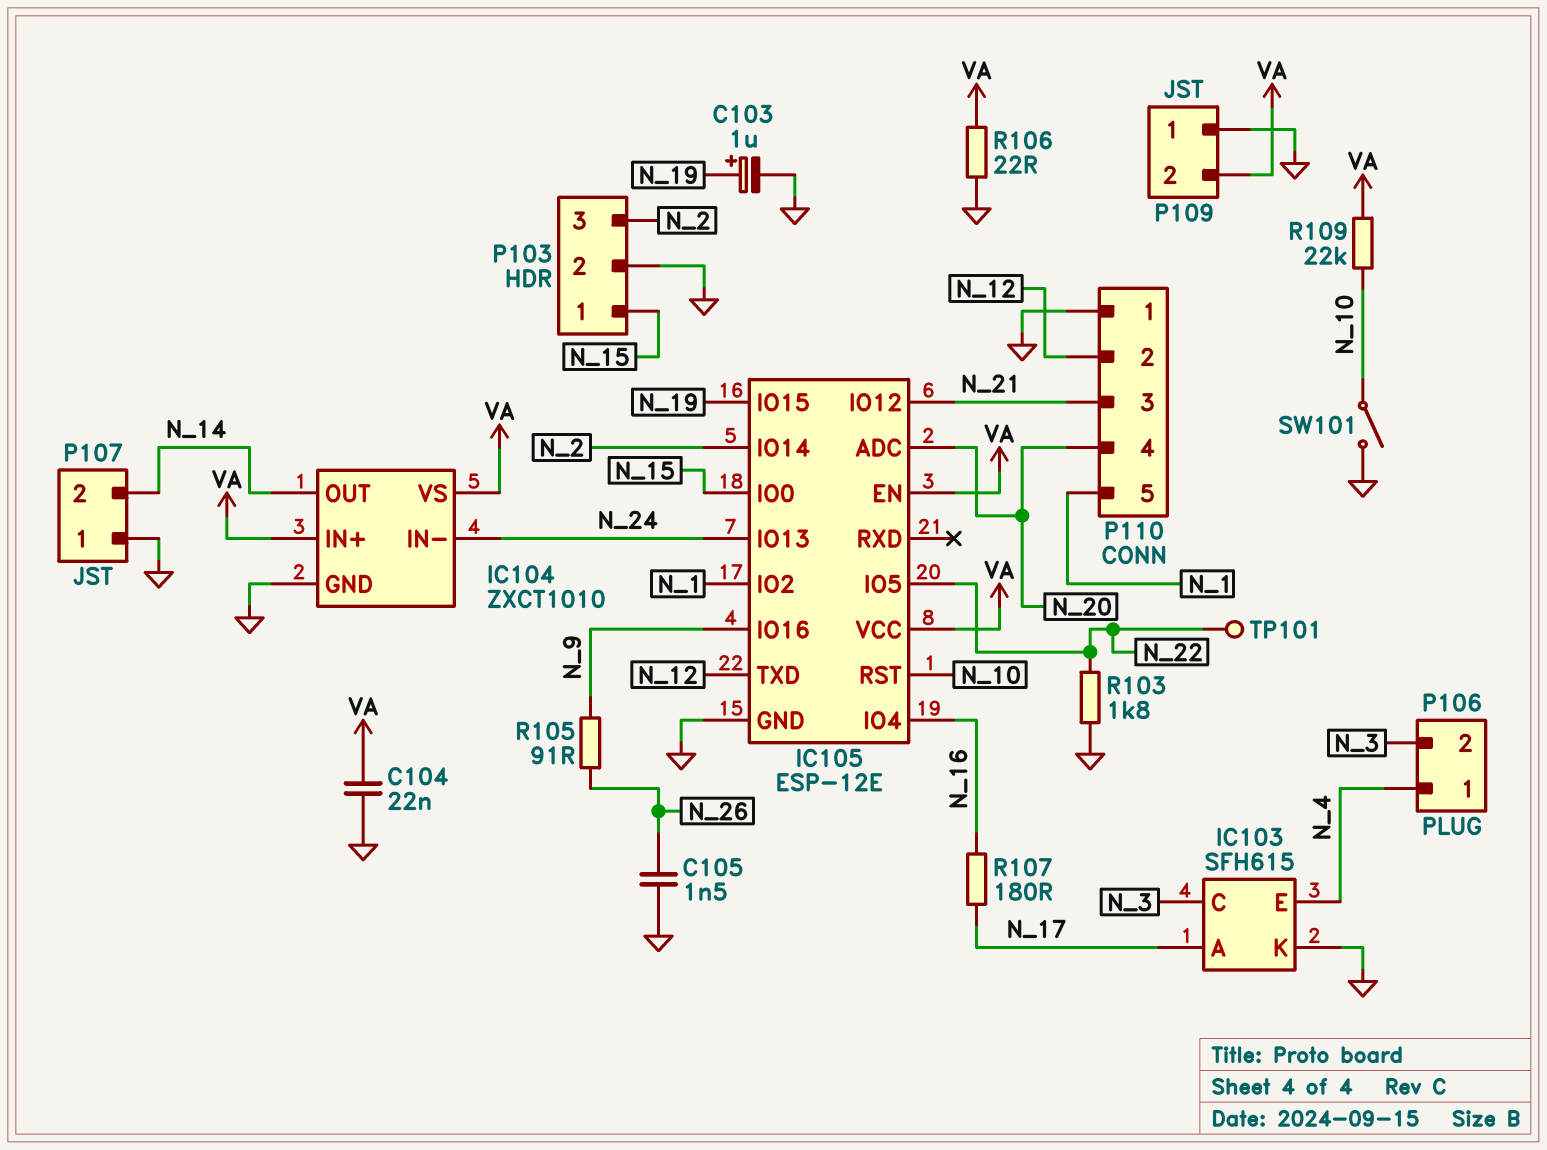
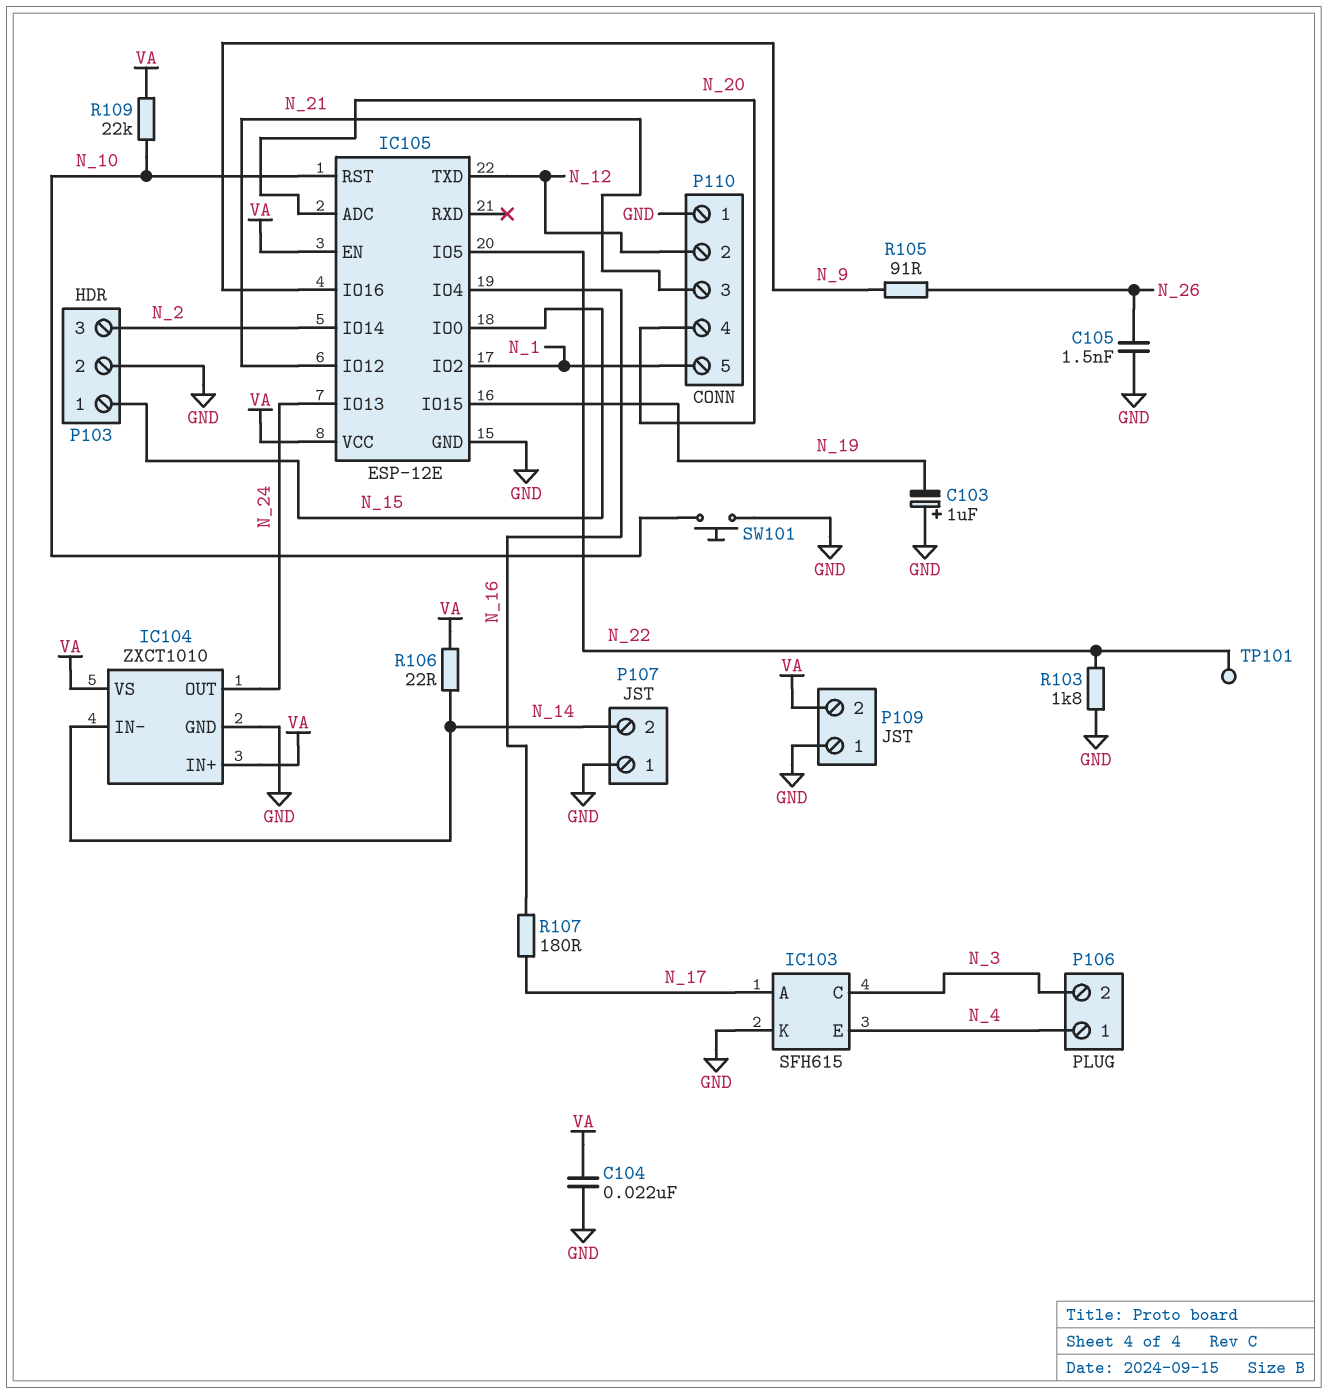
C103: 1uF (plus N_19, minus GND) -> 1uF (plus GND, minus N_19)
IC104 pin IN-: N_24 -> N_14
IC104 pin OUT: N_14 -> N_24
R106: 22 (GND, VA) -> 22 (N_14, VA)
SW101: switch (GND, N_10) -> button (GND, N_10)

